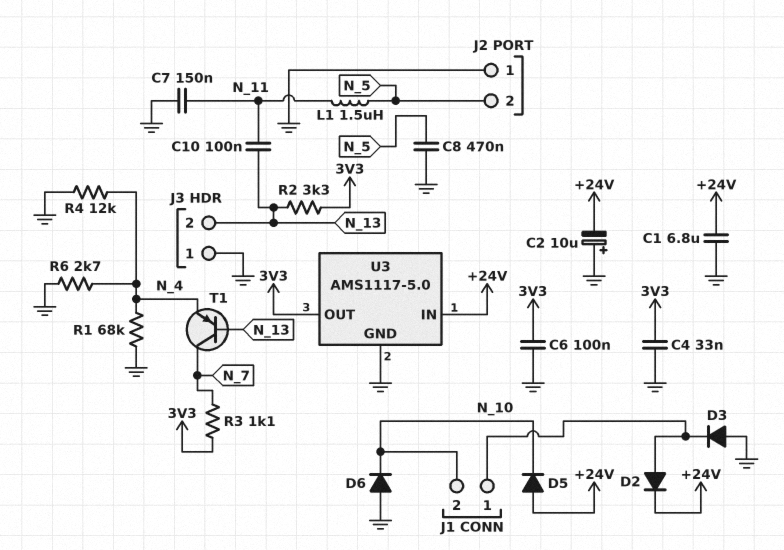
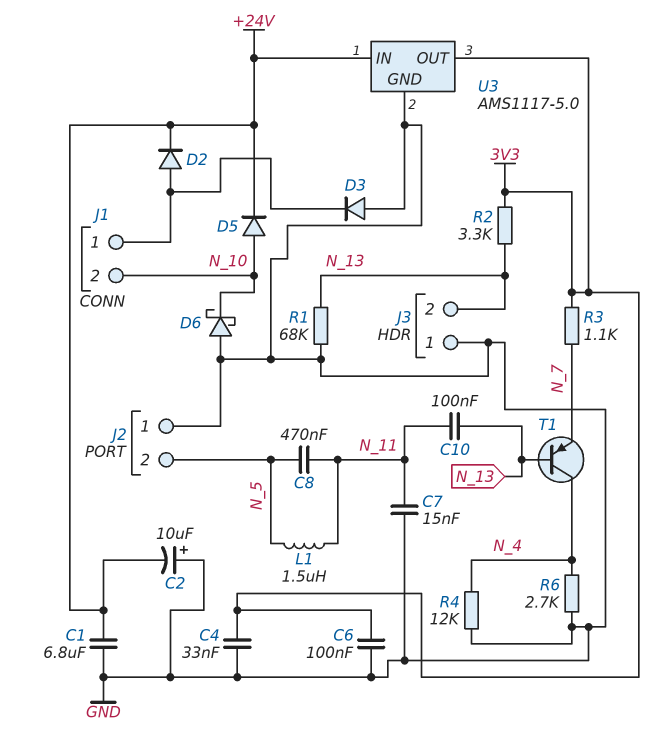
C7: 150nF (GND, N_11) -> 15nF (GND, N_11)
C8: 470nF (GND, N_5) -> 470nF (N_5, N_11)
D5: diode (A +24V, K N_10) -> diode (A N_10, K +24V)
D6: diode (A GND, K N_10) -> schottky (A GND, K N_10)
R1: 68k (GND, N_4) -> 68k (GND, N_13)
T1: PNP (B N_13, C N_7, E N_4) -> PNP (B N_13, C N_4, E N_7)

